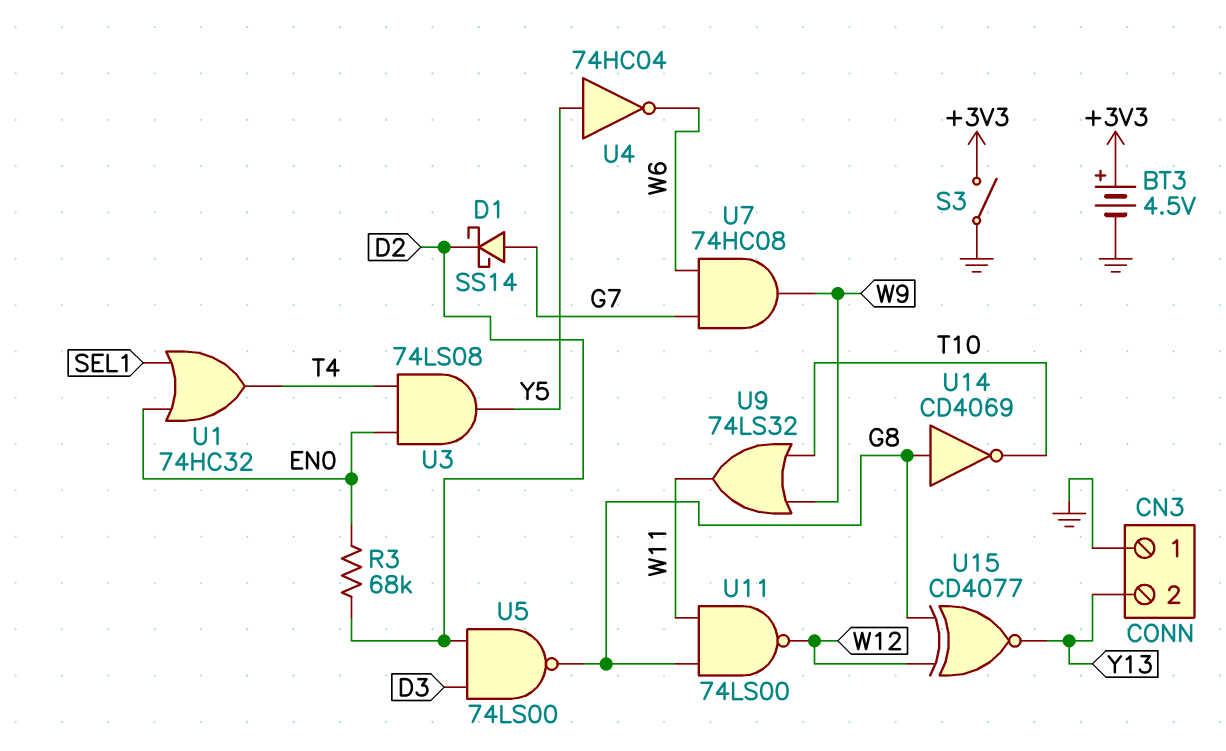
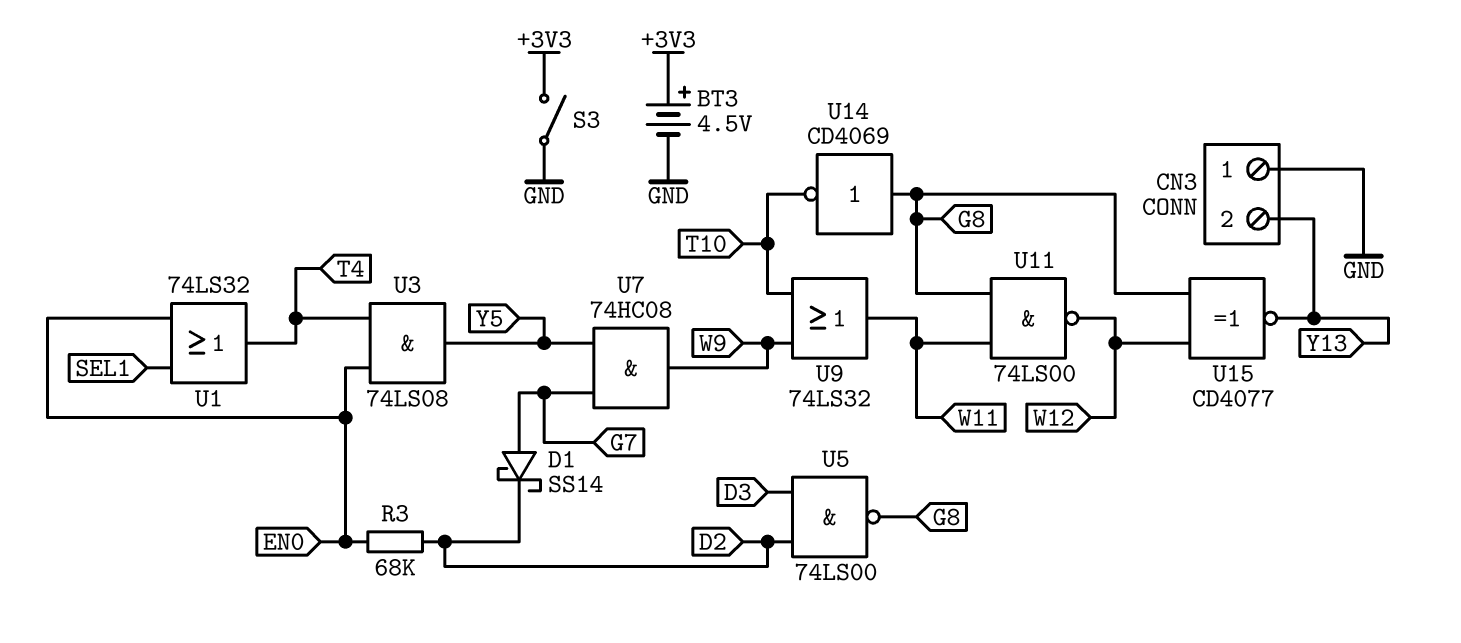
U1: OR 74HC32 (in EN0, in SEL1, out T4) -> OR 74LS32 (in EN0, in SEL1, out T4)
U4: NOT 74HC04 (in Y5, out W6) -> none
U7: AND 74HC08 (in G7, in W6, out W9) -> AND 74HC08 (in G7, in Y5, out W9)

